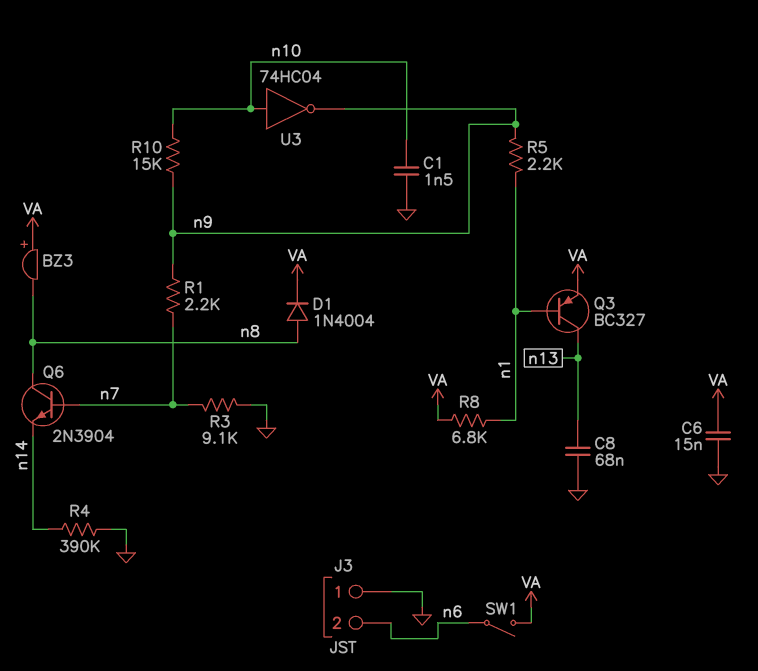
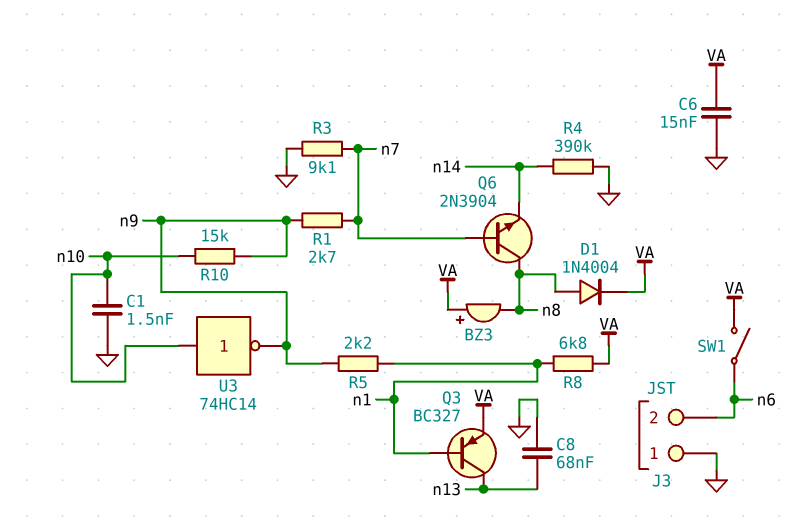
R1: 2.2k (n7, n9) -> 2.7k (n7, n9)
U3: NOT 74HC04 (in n10, out n9) -> NOT 74HC14 (in n10, out n9)

